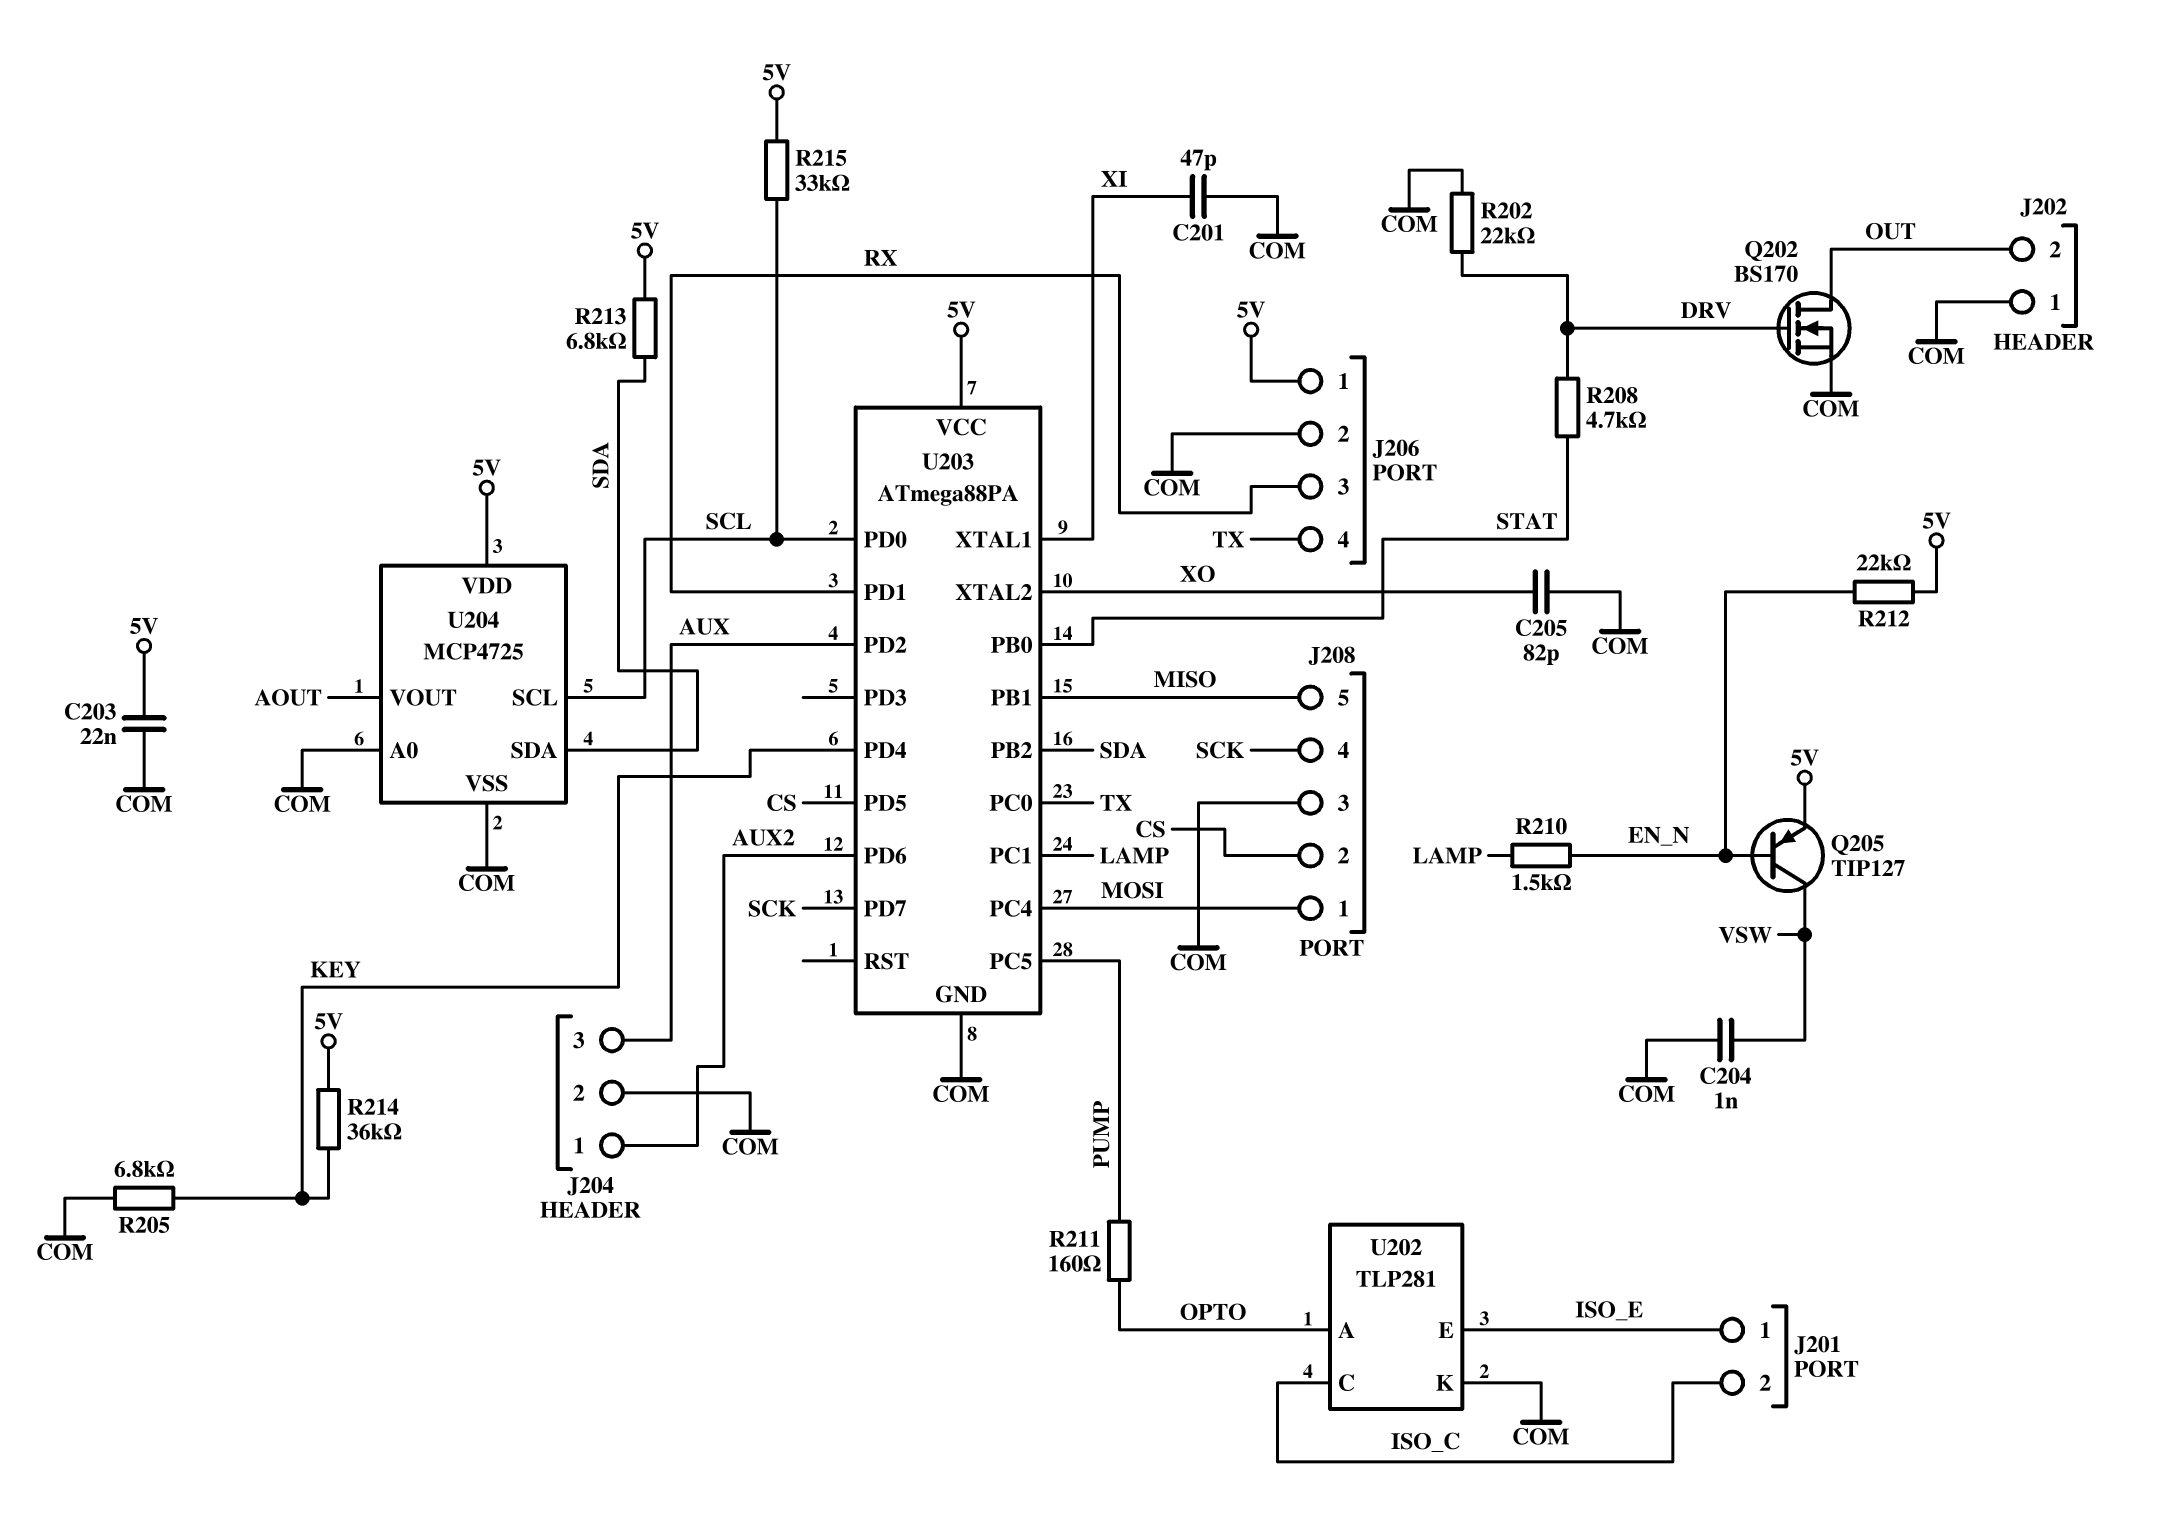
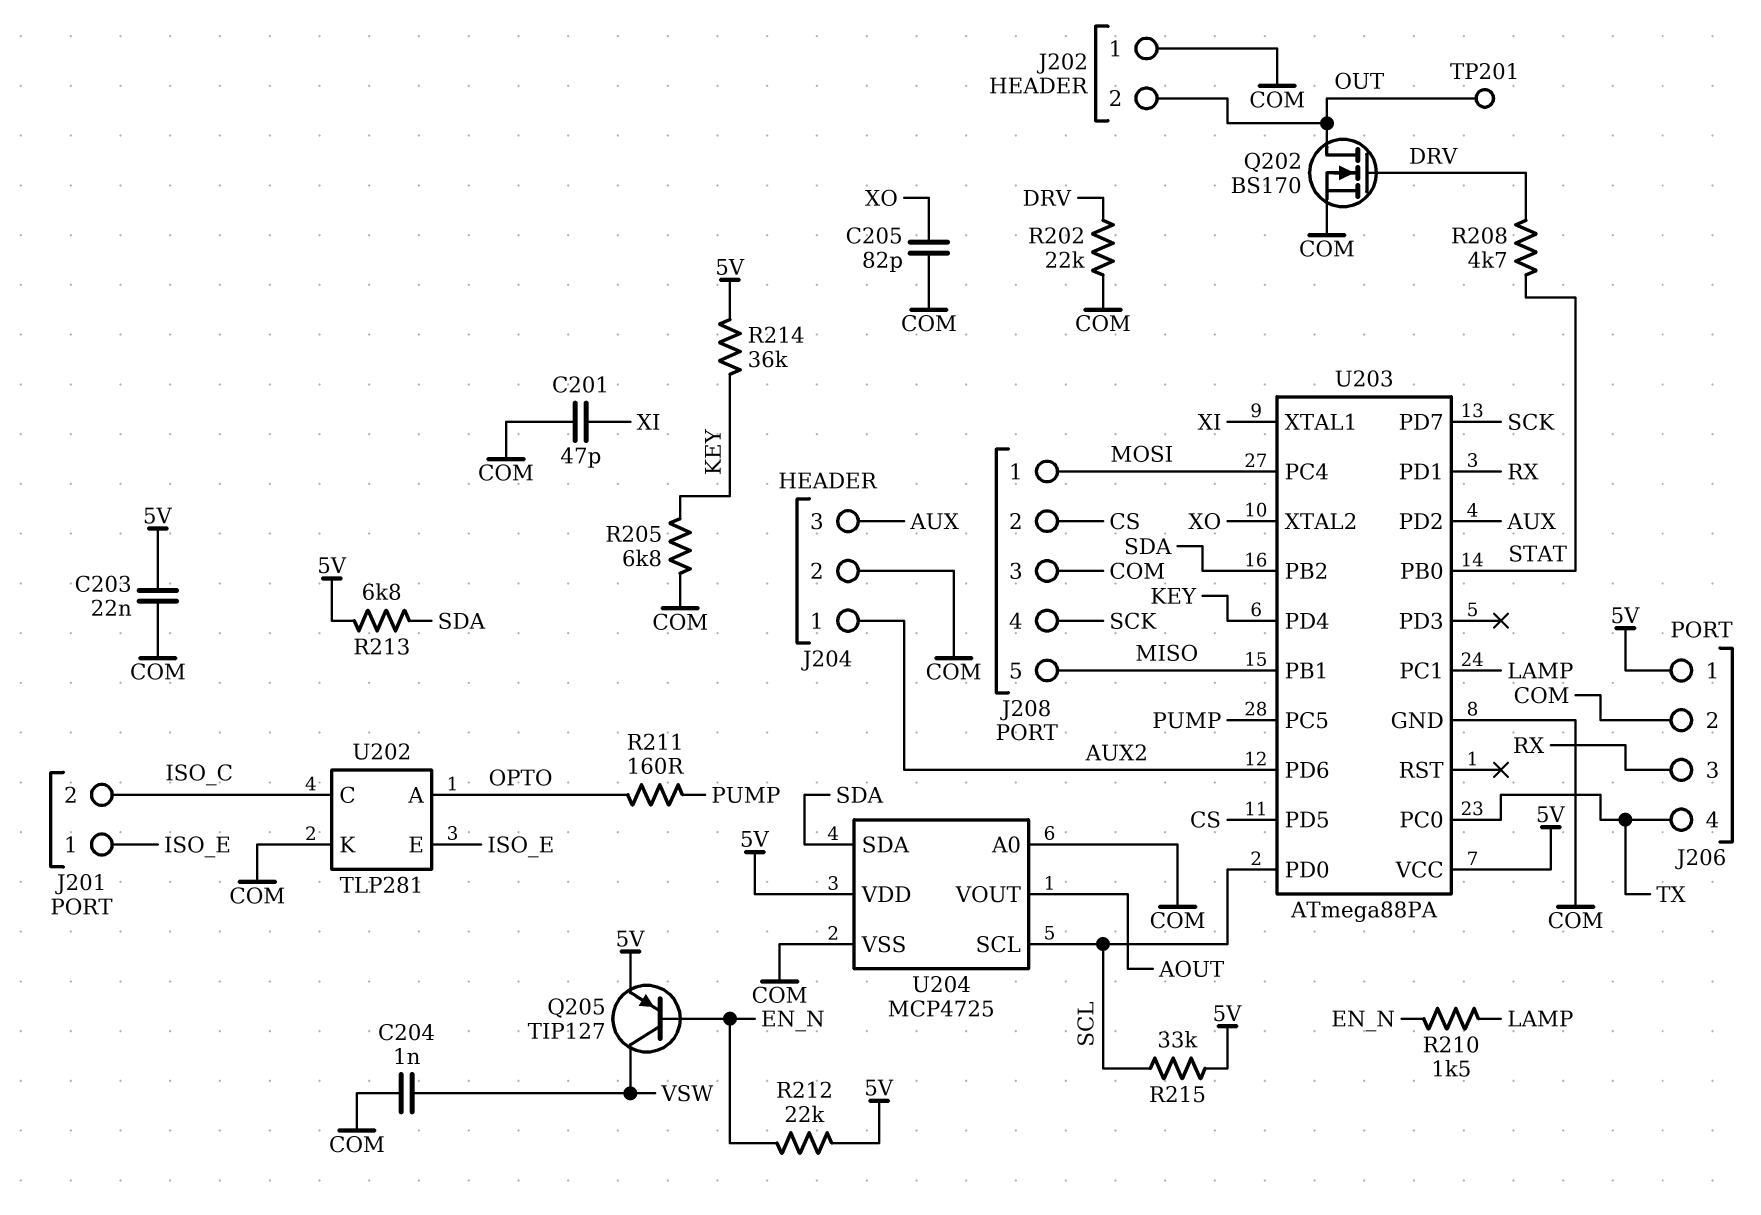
TP201: none -> test point (OUT)

